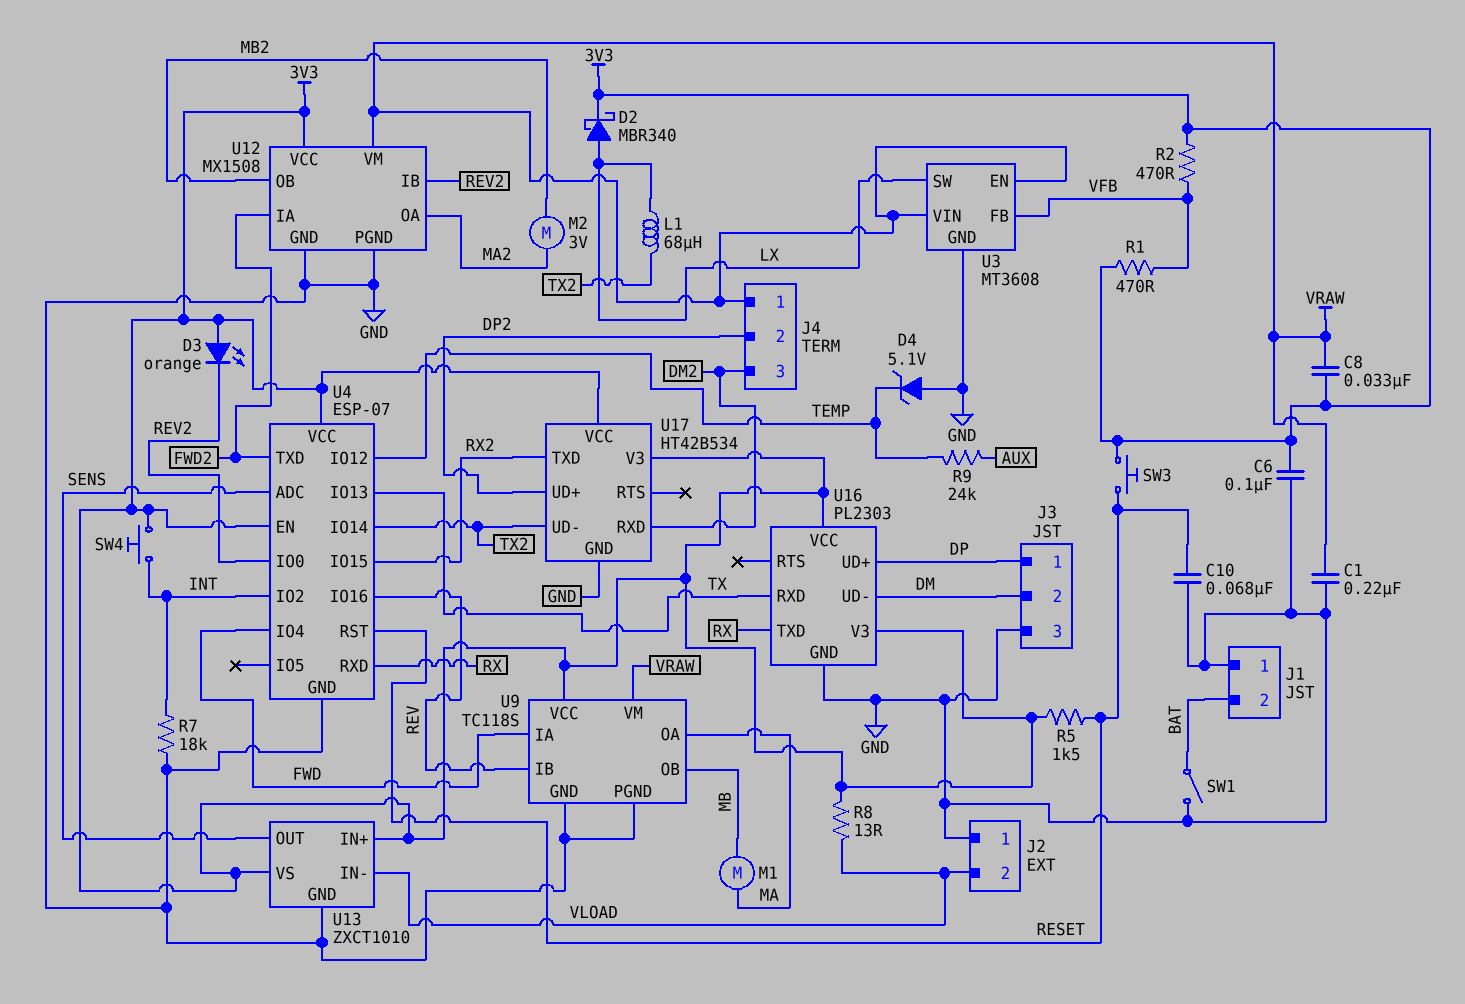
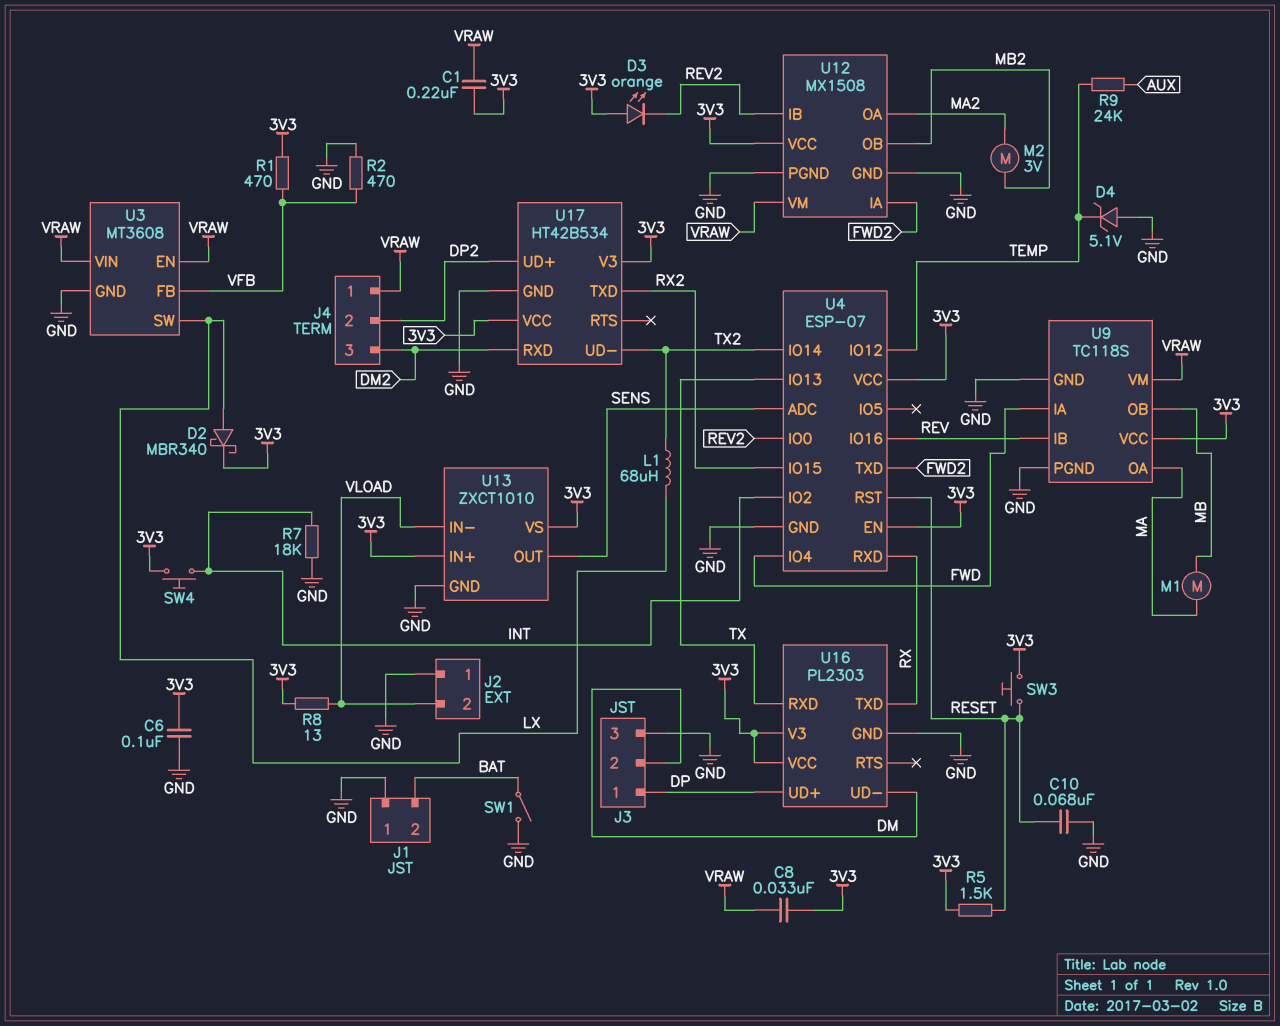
C1: 220nF (GND, VRAW) -> 220nF (3V3, VRAW)
R2: 470 (3V3, VFB) -> 470 (GND, VFB)

